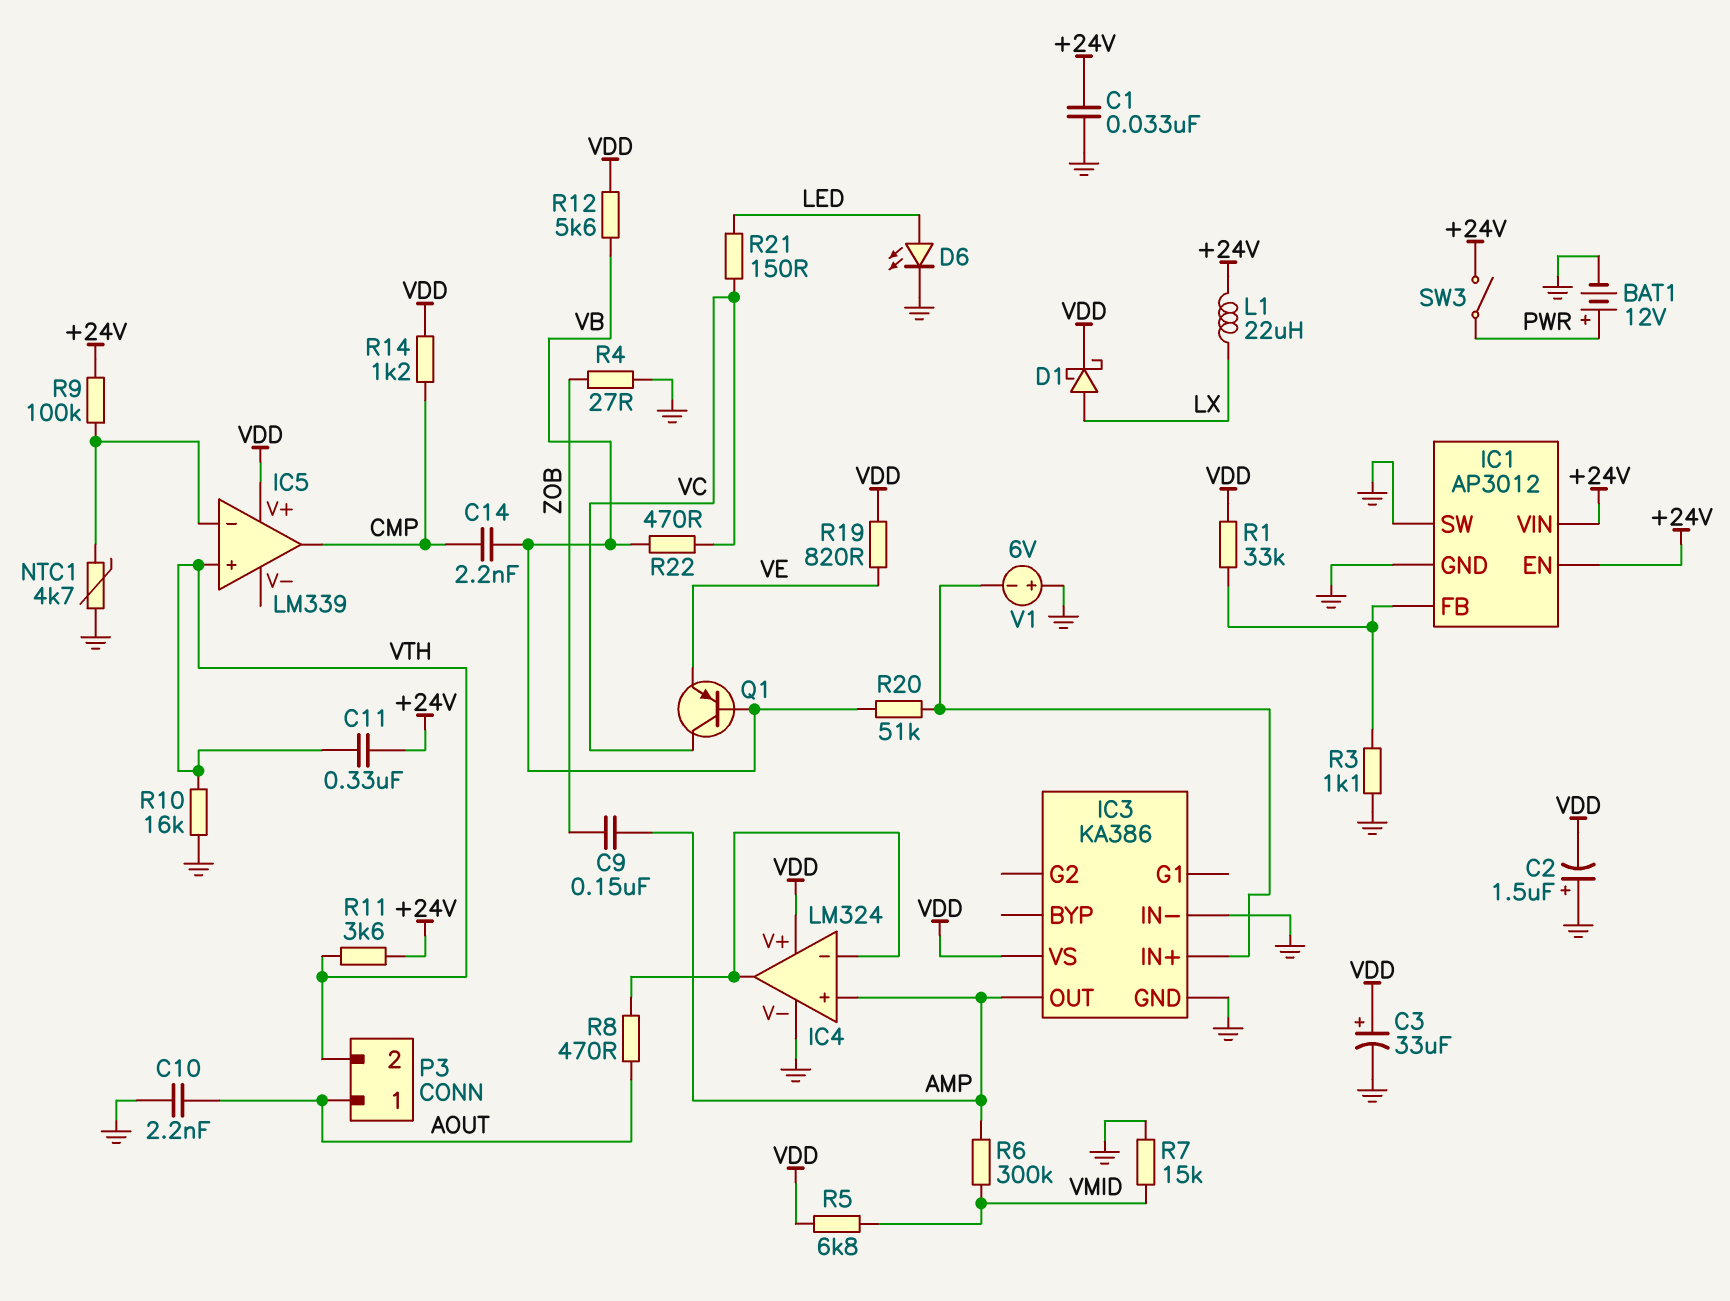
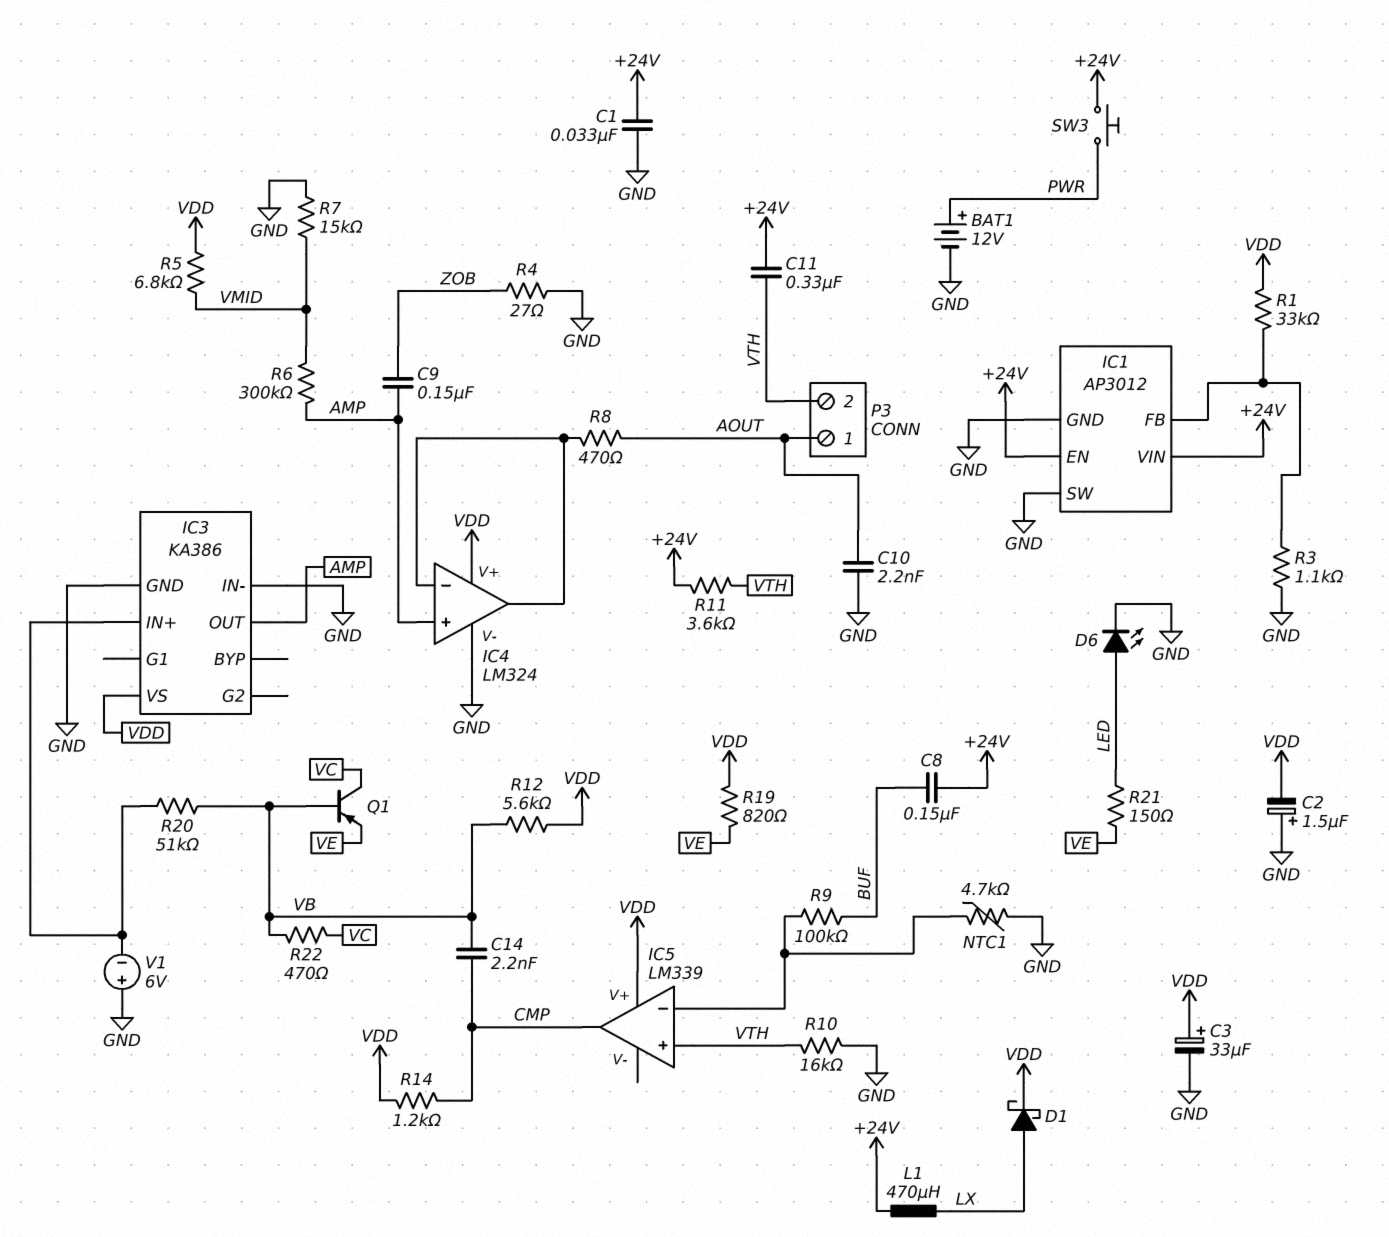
C8: none -> 150nF (+24V, BUF)
L1: 22uH (+24V, LX) -> 470uH (+24V, LX)
R9: 100k (+24V, IC5/in-) -> 100k (BUF, IC5/in-)
R21: 150 (LED, VC) -> 150 (LED, VE)
SW3: switch (+24V, PWR) -> button (+24V, PWR)

